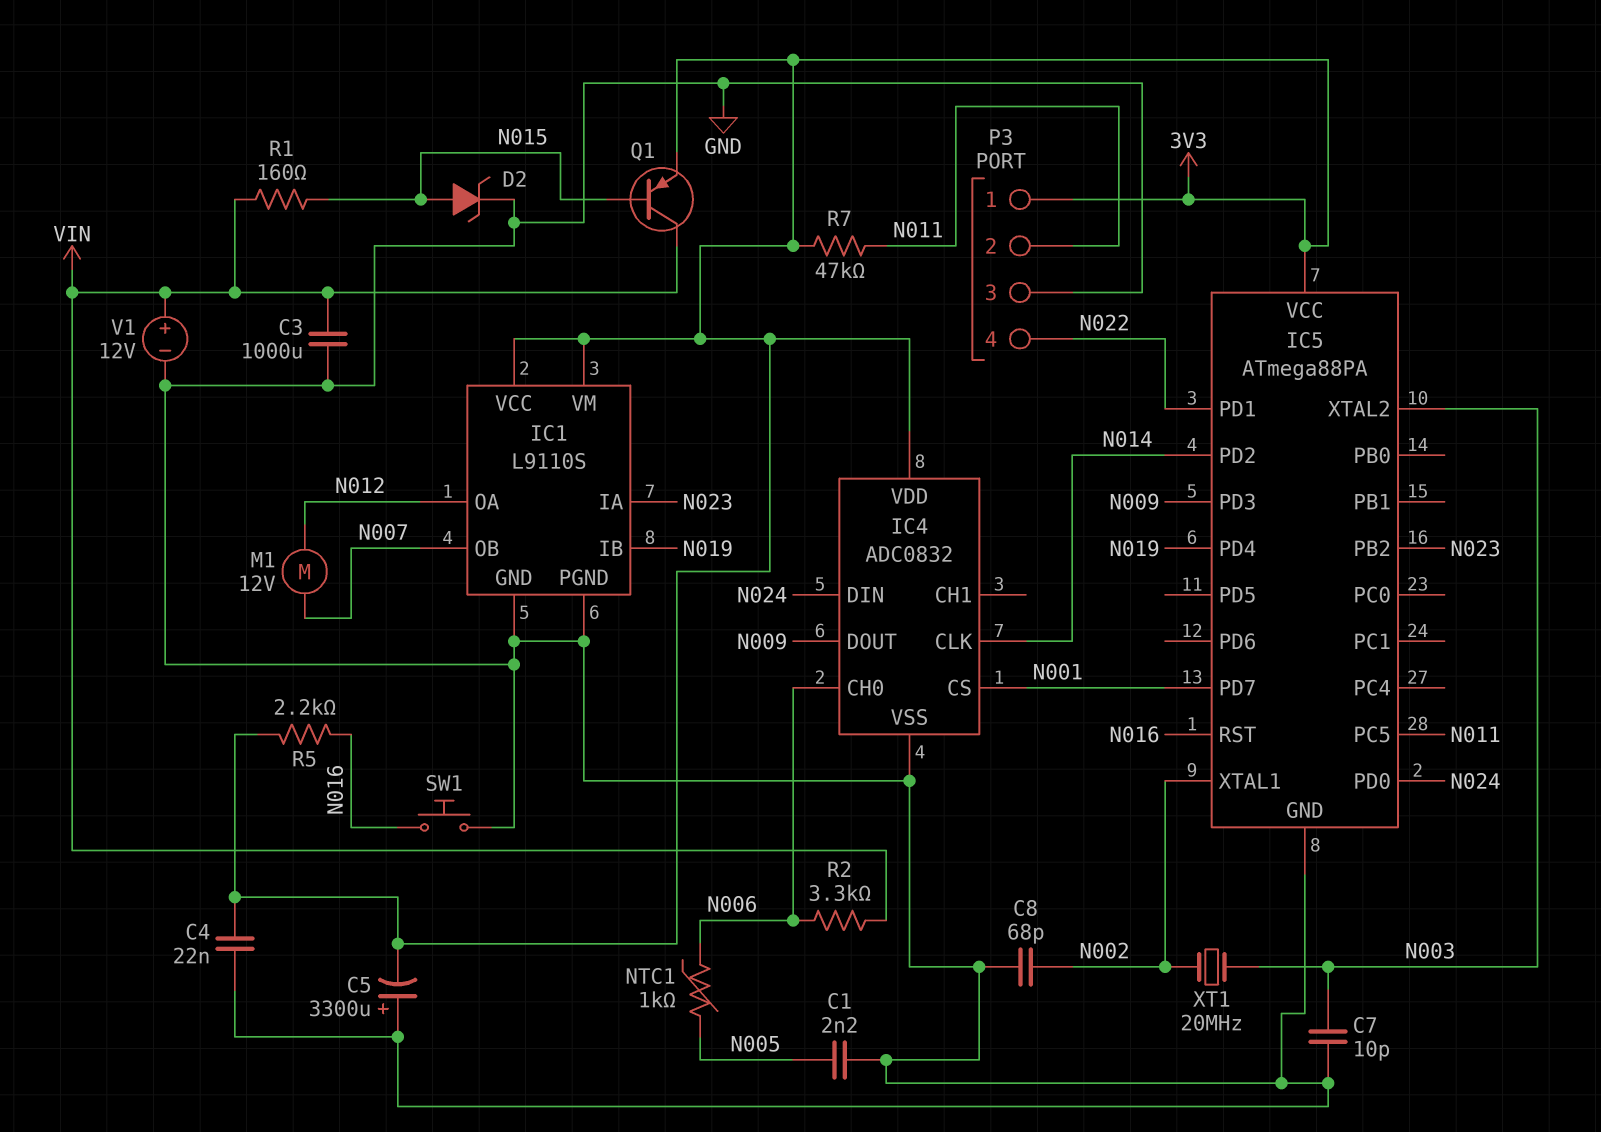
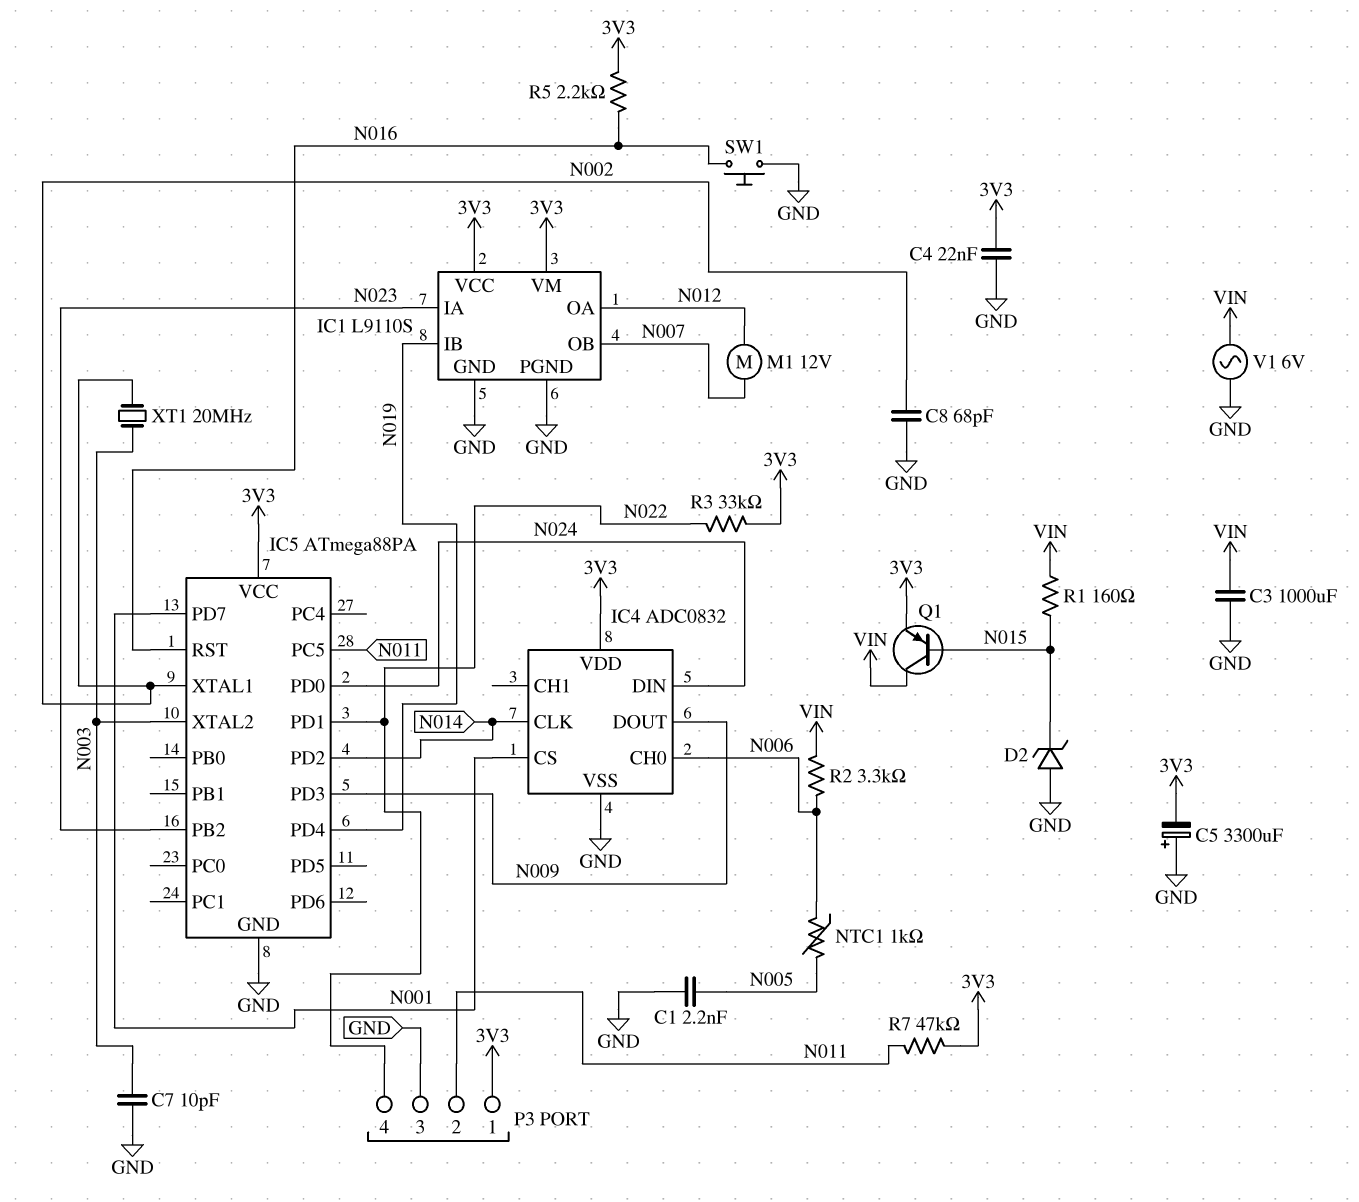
D2: zener (A N015, K GND) -> zener (A GND, K N015)
R3: none -> 33k (3V3, N022)
V1: 12V (plus VIN, minus GND) -> AC 6V (GND, VIN)

